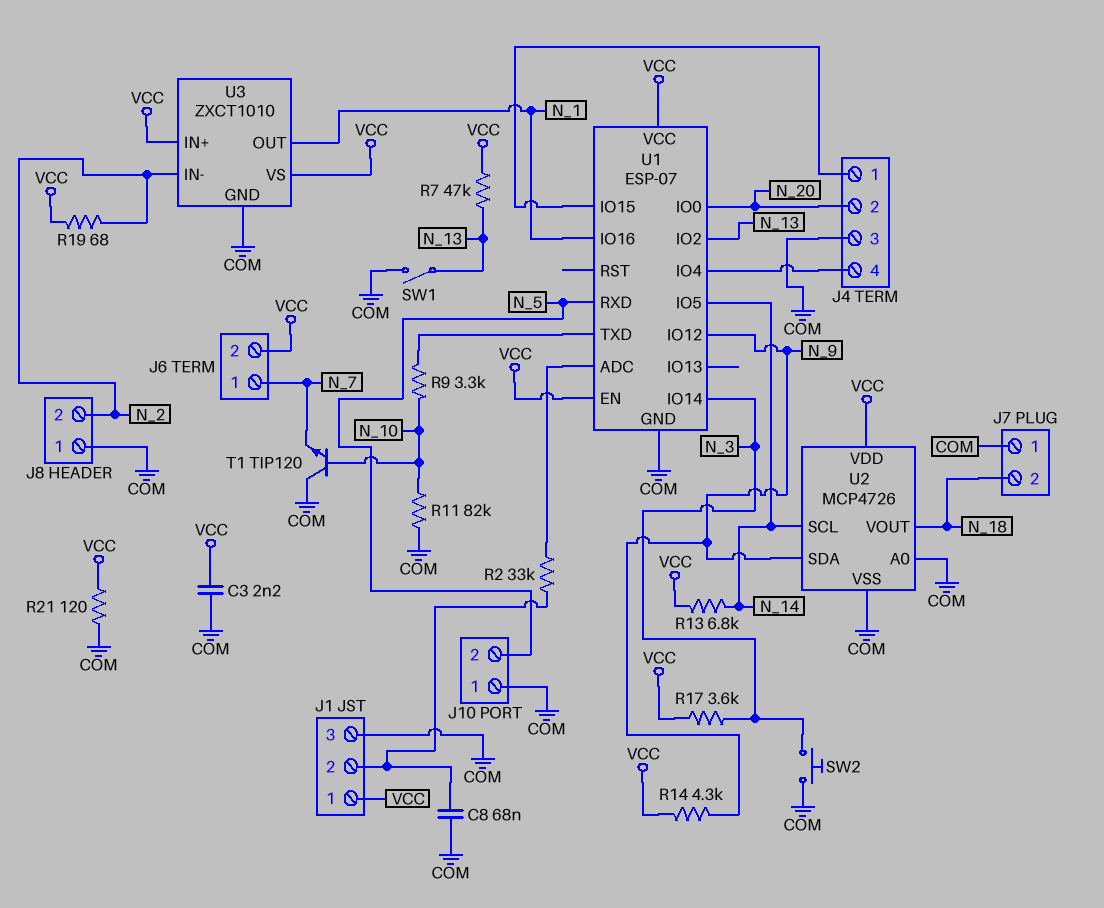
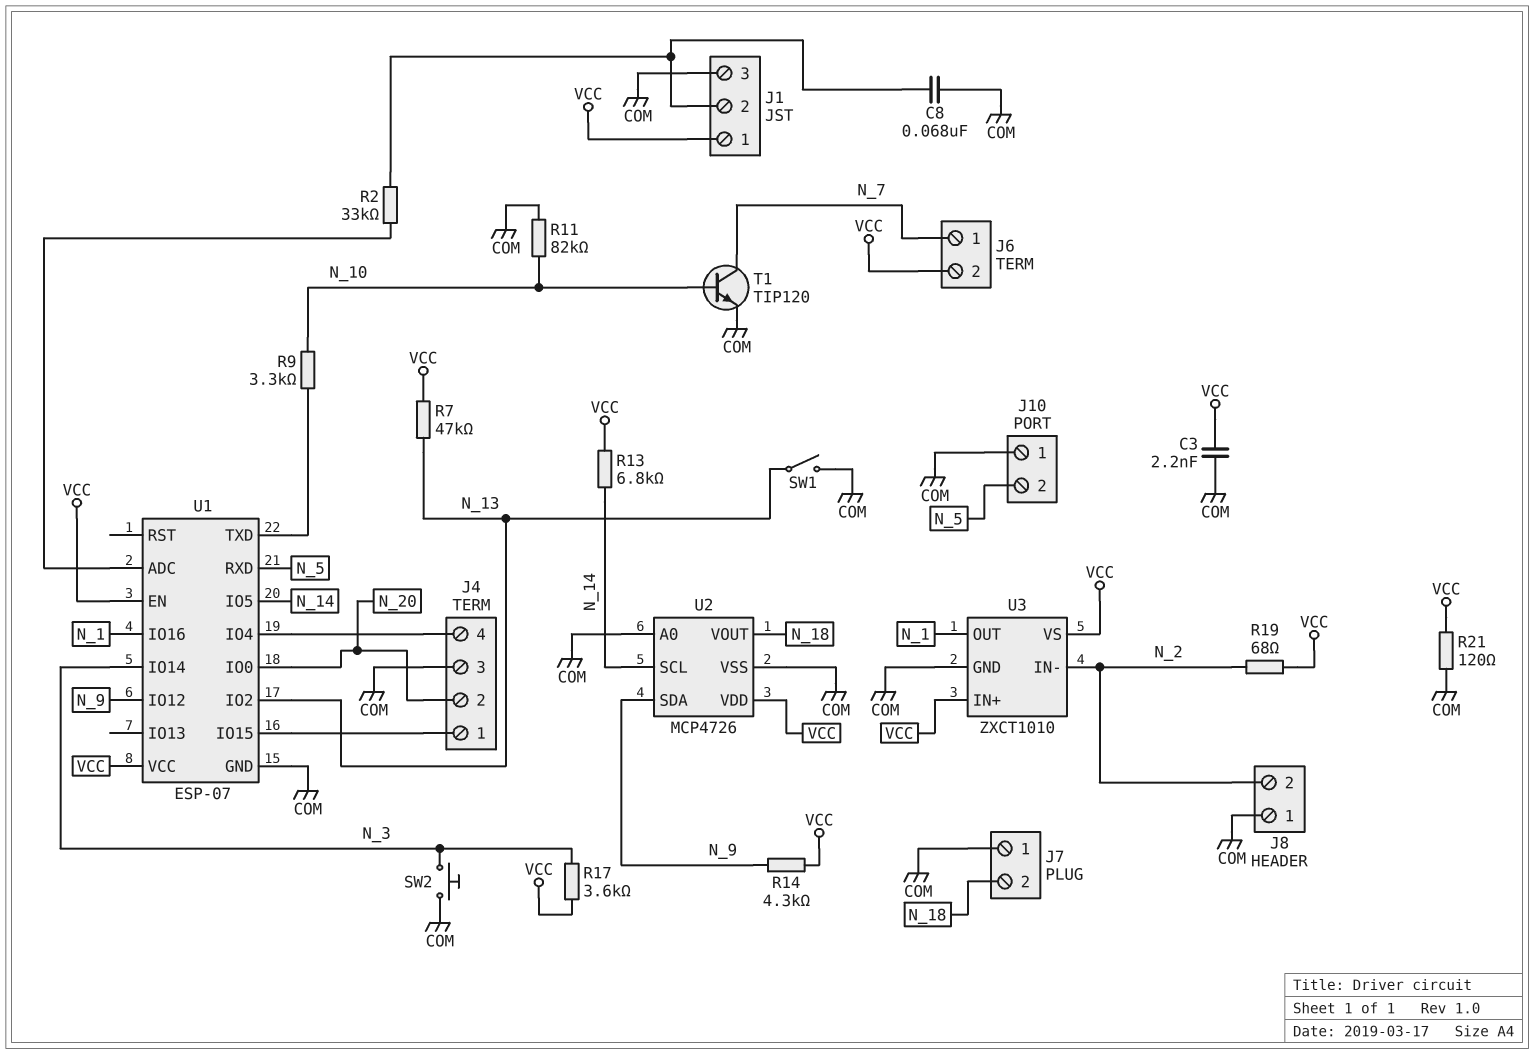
T1: NPN TIP120 (B N_10, C COM, E N_7) -> NPN TIP120 (B N_10, C N_7, E COM)

